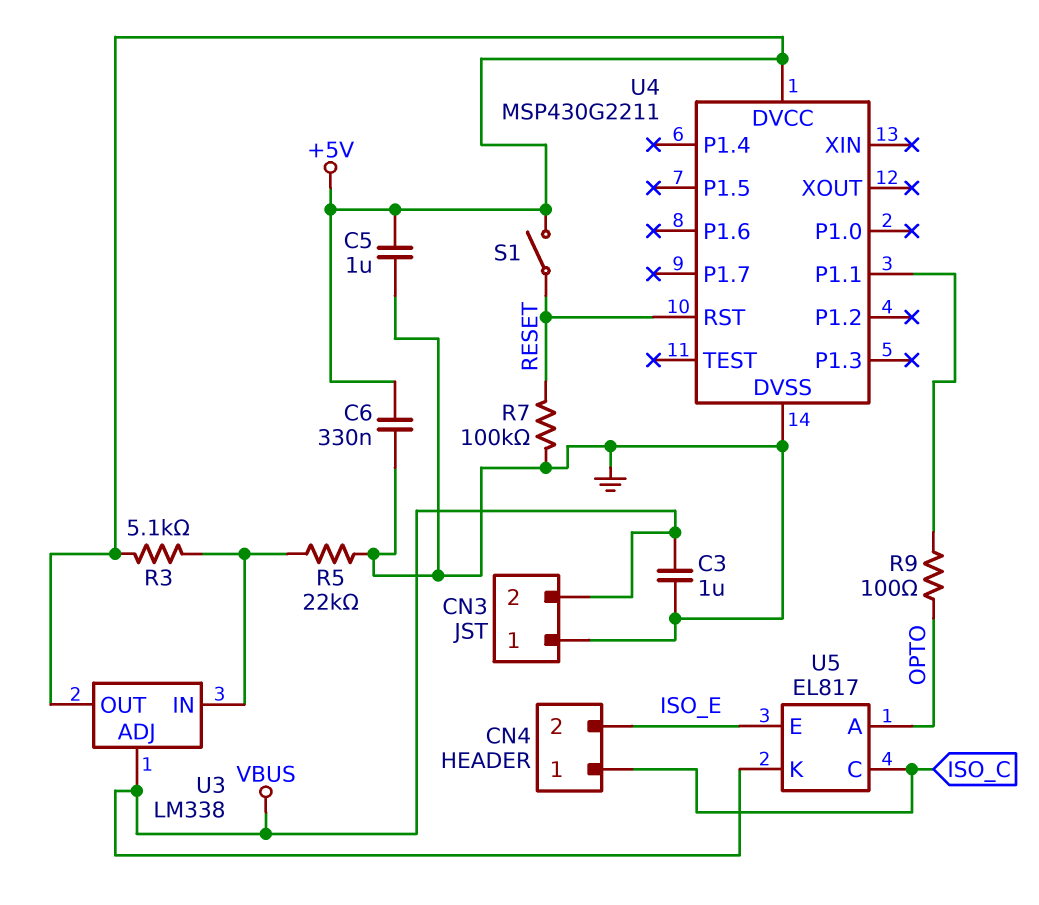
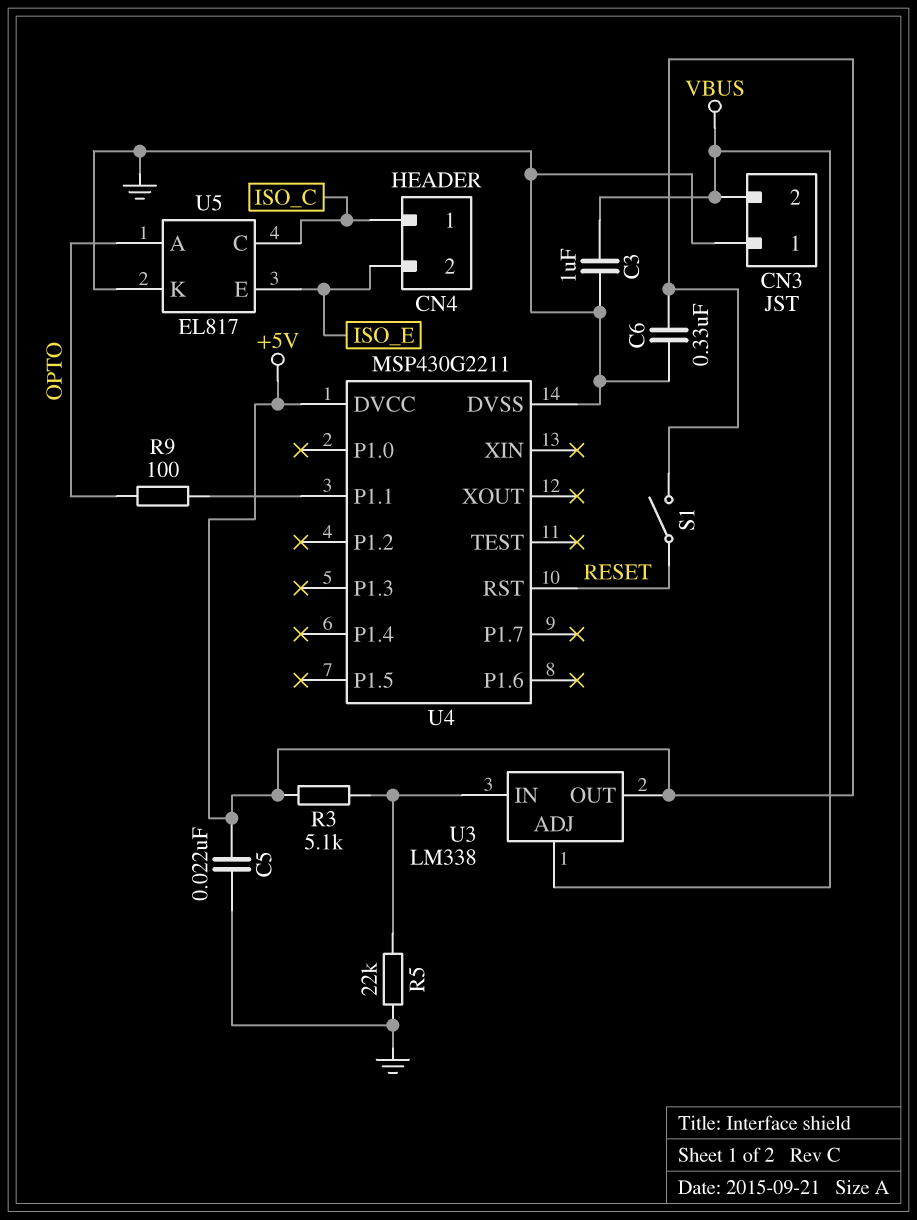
C5: 1uF (+5V, GND) -> 22nF (+5V, GND)
R7: 100k (GND, RESET) -> none
U5 pin K: VBUS -> GND

